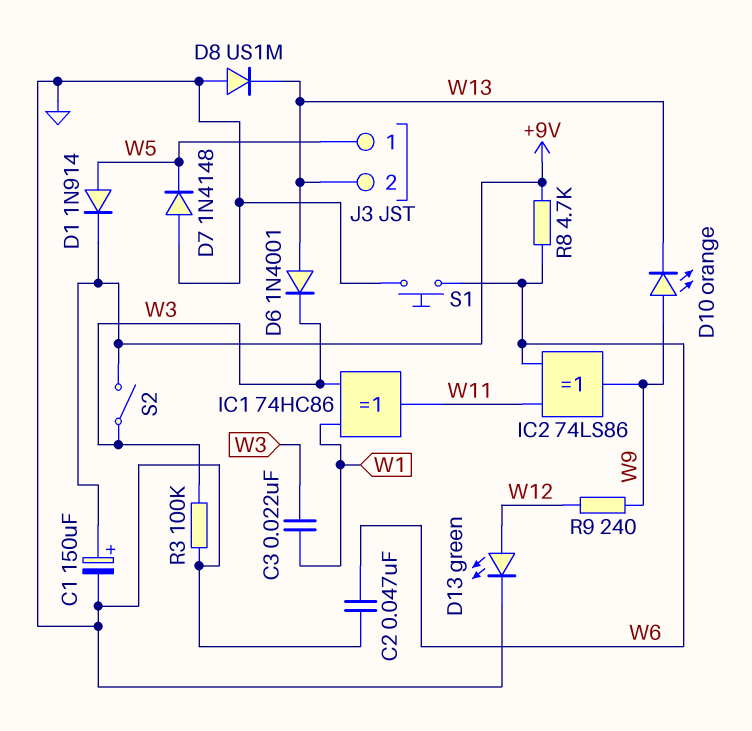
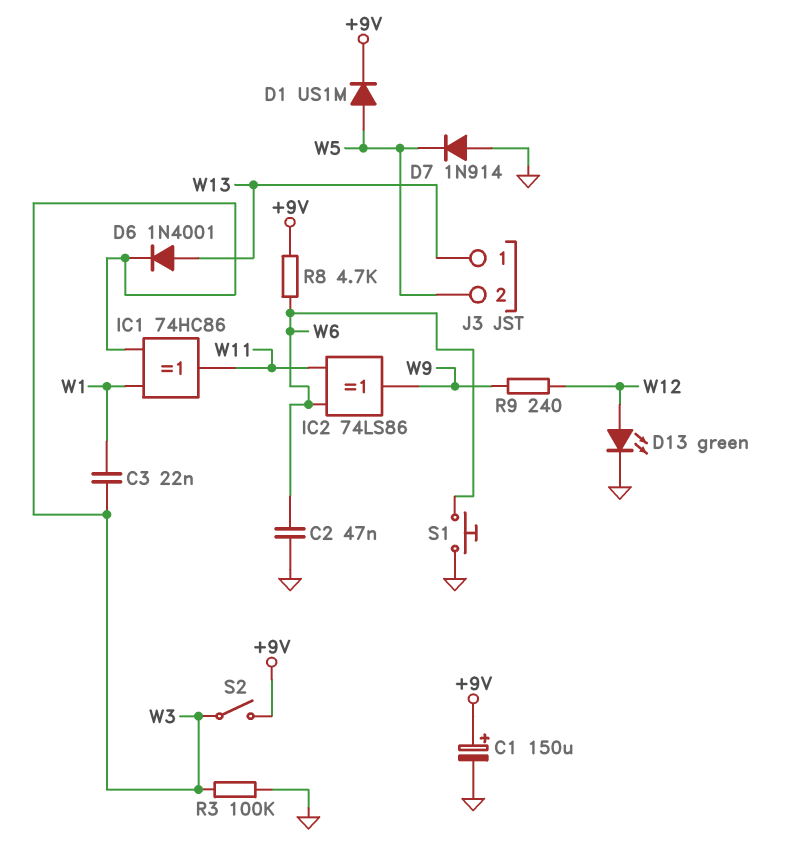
D1: diode 1N914 (A W5, K +9V) -> diode US1M (A W5, K +9V)
D7: diode 1N4148 (A GND, K W5) -> diode 1N914 (A GND, K W5)
D8: diode US1M (A GND, K W13) -> none
D10: LED orange (A W9, K W13) -> none
J3 pin 1: W5 -> W13
J3 pin 2: W13 -> W5

